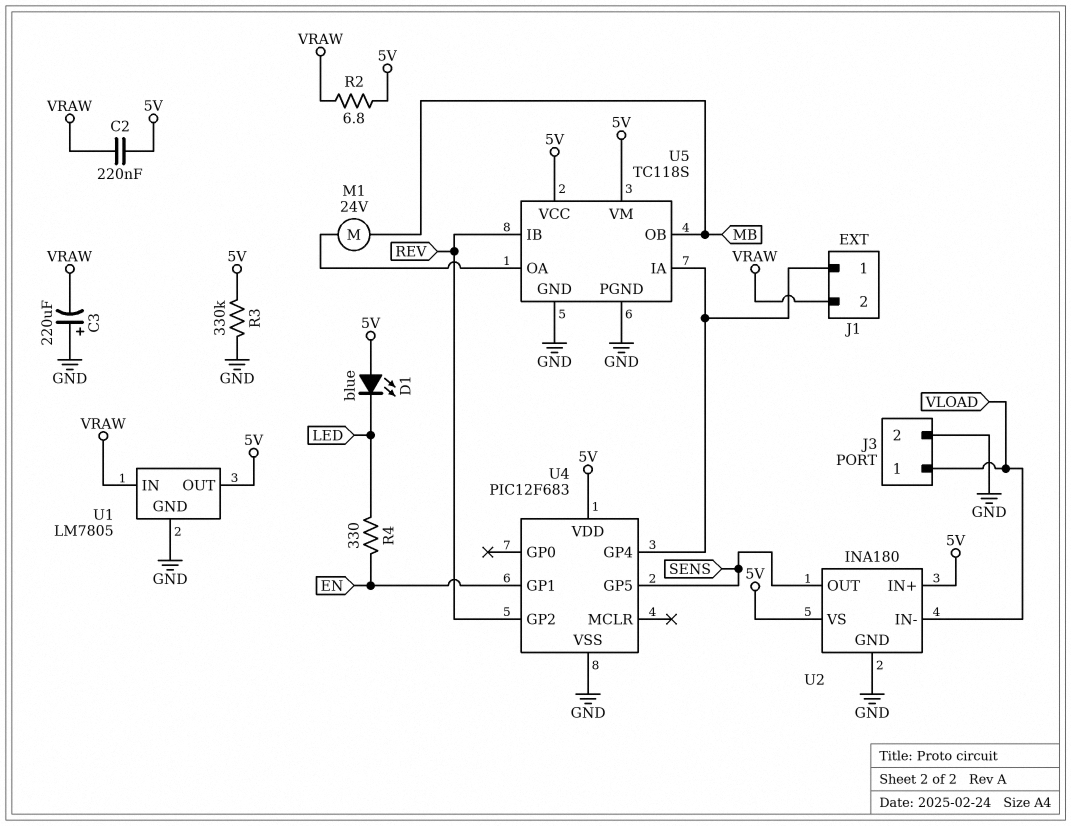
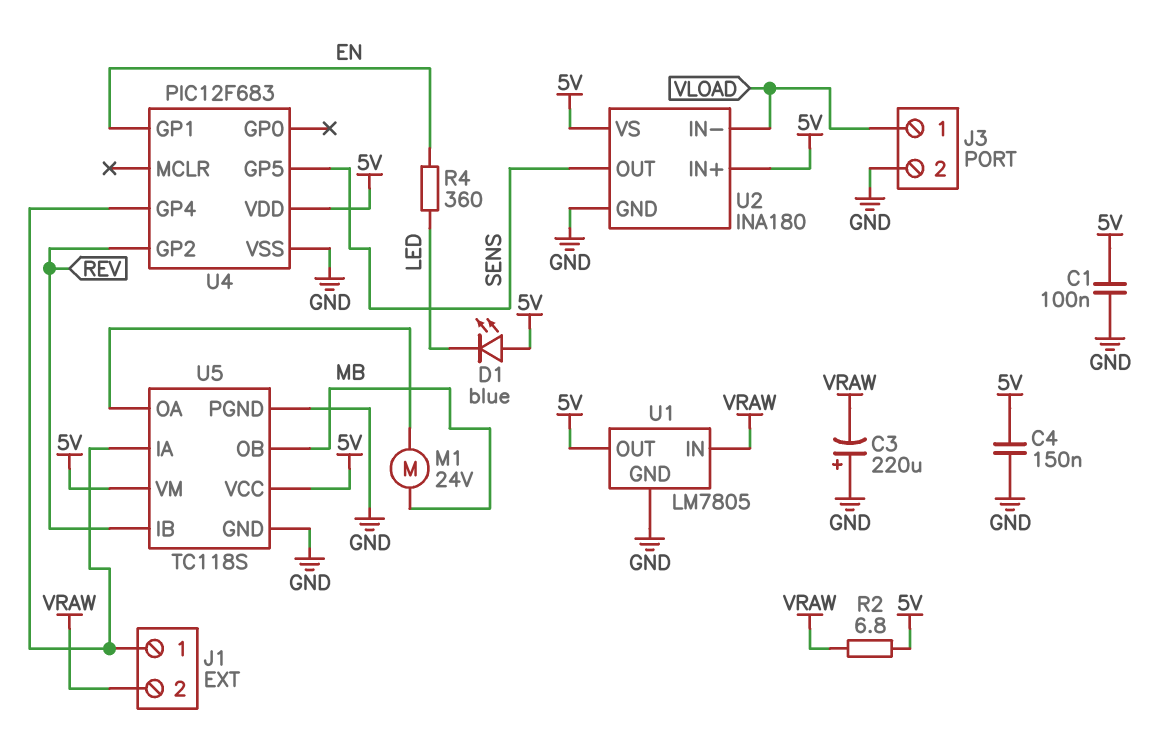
C1: none -> 100nF (5V, GND)
C2: 220nF (5V, VRAW) -> none
C4: none -> 150nF (5V, GND)
R3: 330k (5V, GND) -> none
R4: 330 (EN, LED) -> 360 (EN, LED)

